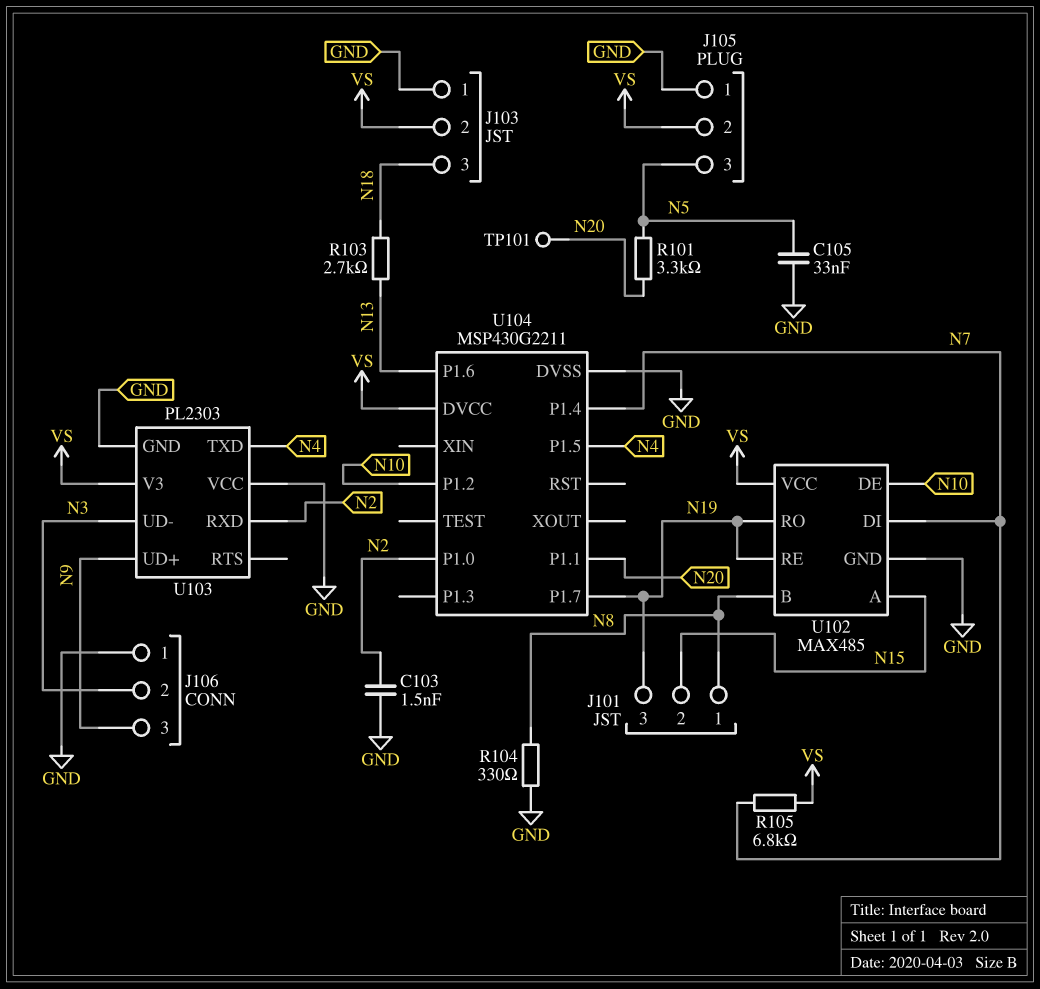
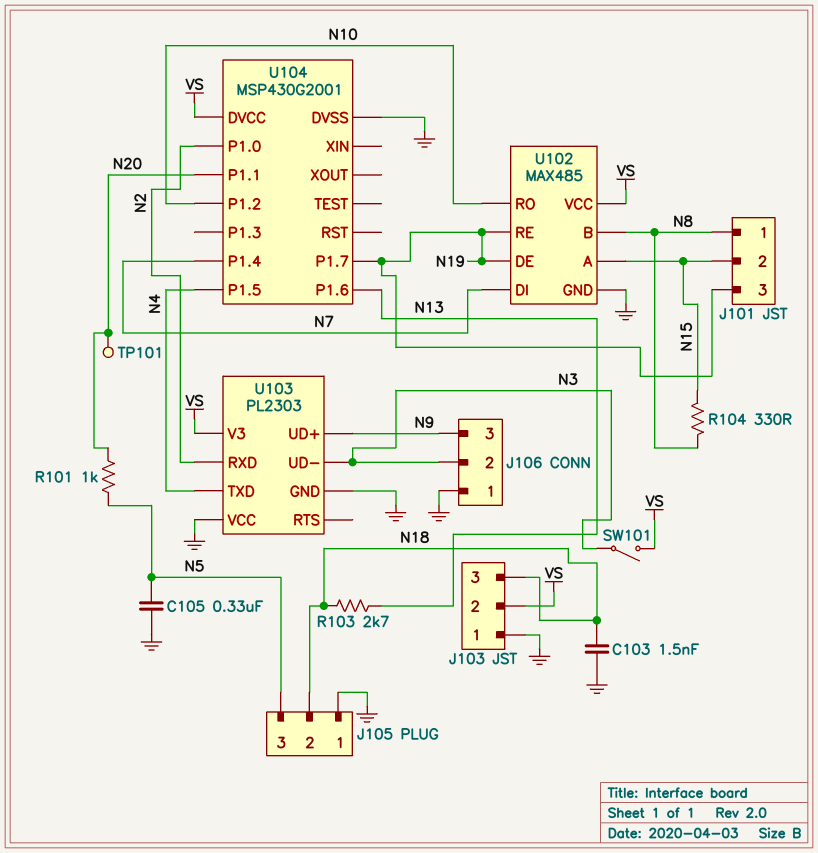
C103: 1.5nF (GND, N2) -> 1.5nF (GND, N18)
C105: 33nF (GND, N5) -> 330nF (GND, N5)
J105 pin 2: VS -> N18
R101: 3.3k (N5, N20) -> 1k (N5, N20)
R104: 330 (GND, N8) -> 330 (N8, N15)
R105: 6.8k (N7, VS) -> none
SW101: none -> switch (N3, VS)
U102 pin DE: N10 -> N19
U102 pin RO: N19 -> N10
U104: MSP430G2211 -> MSP430G2001

